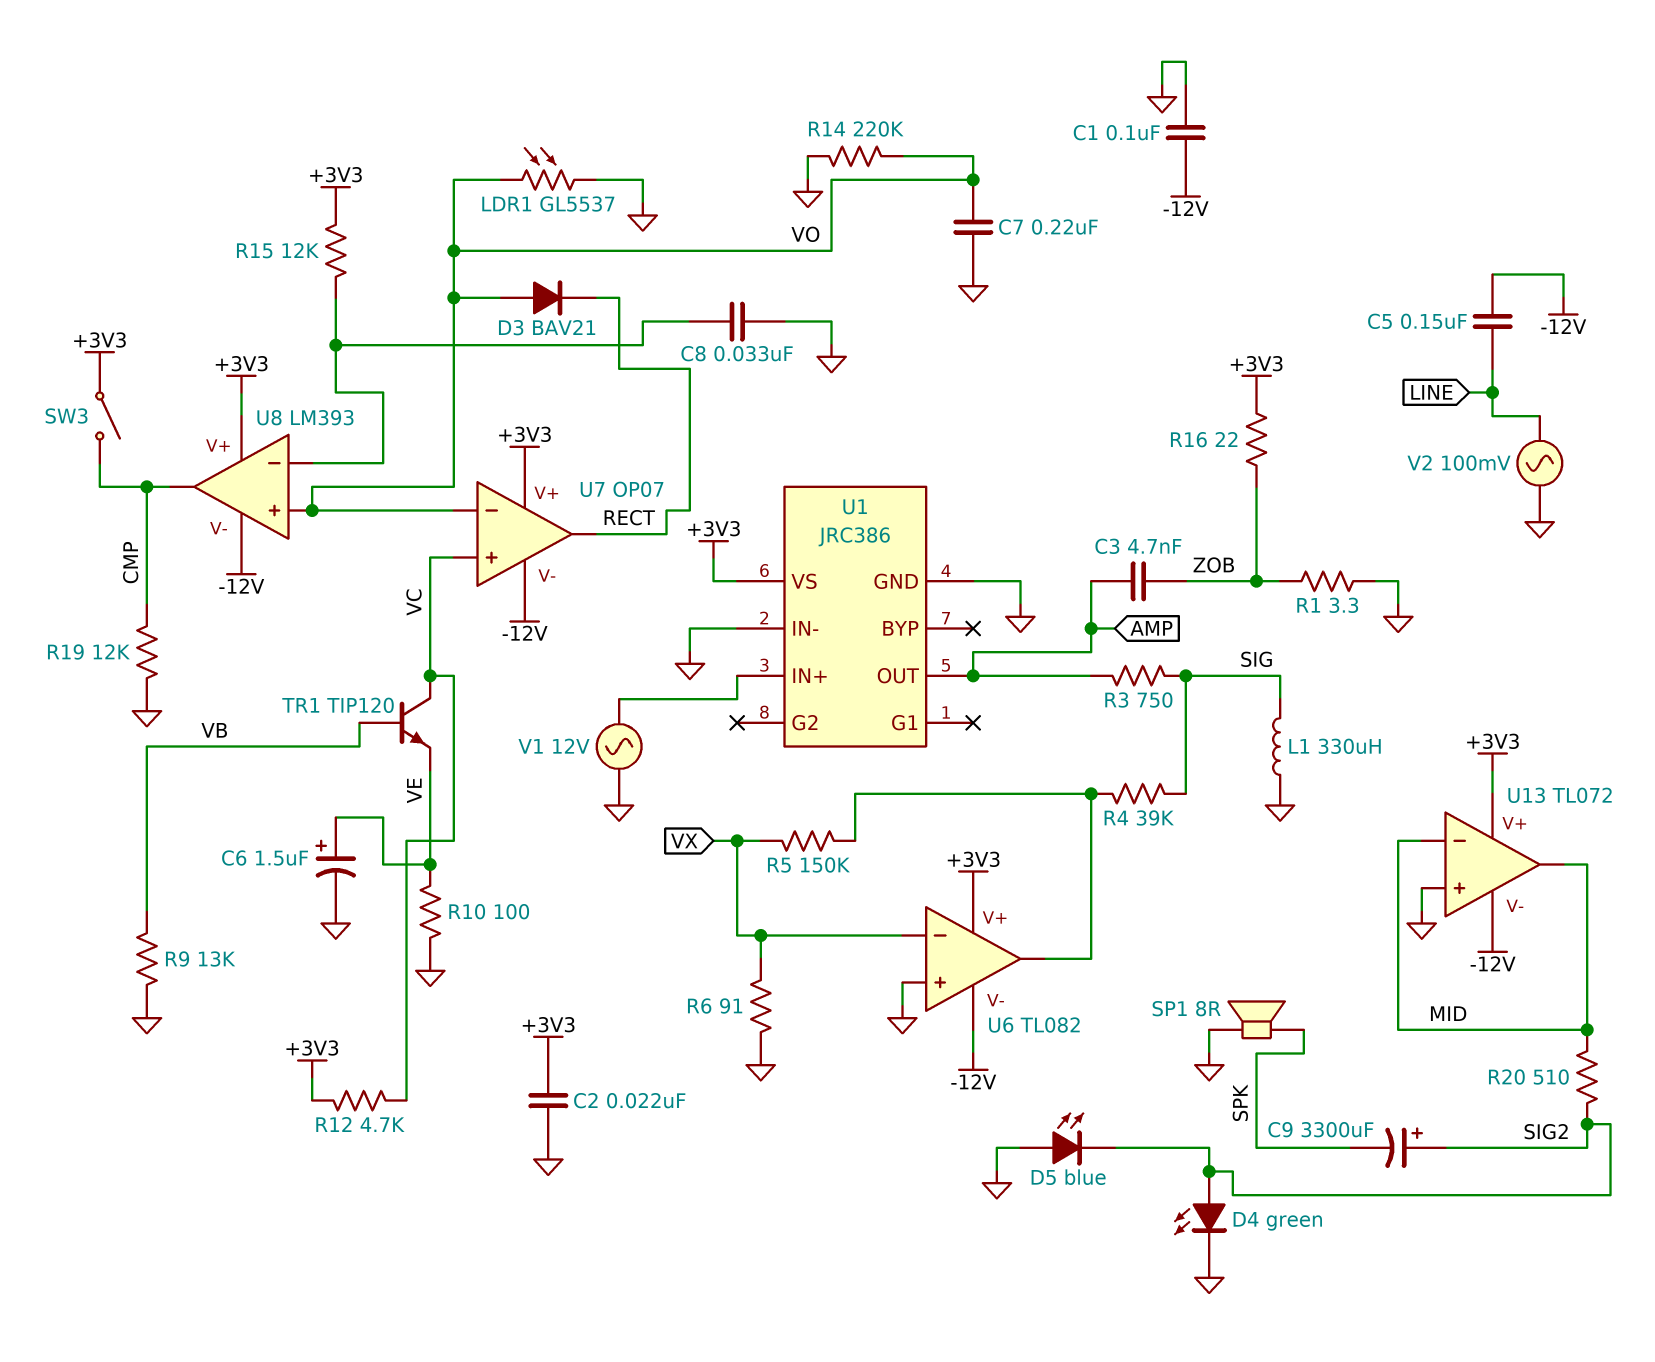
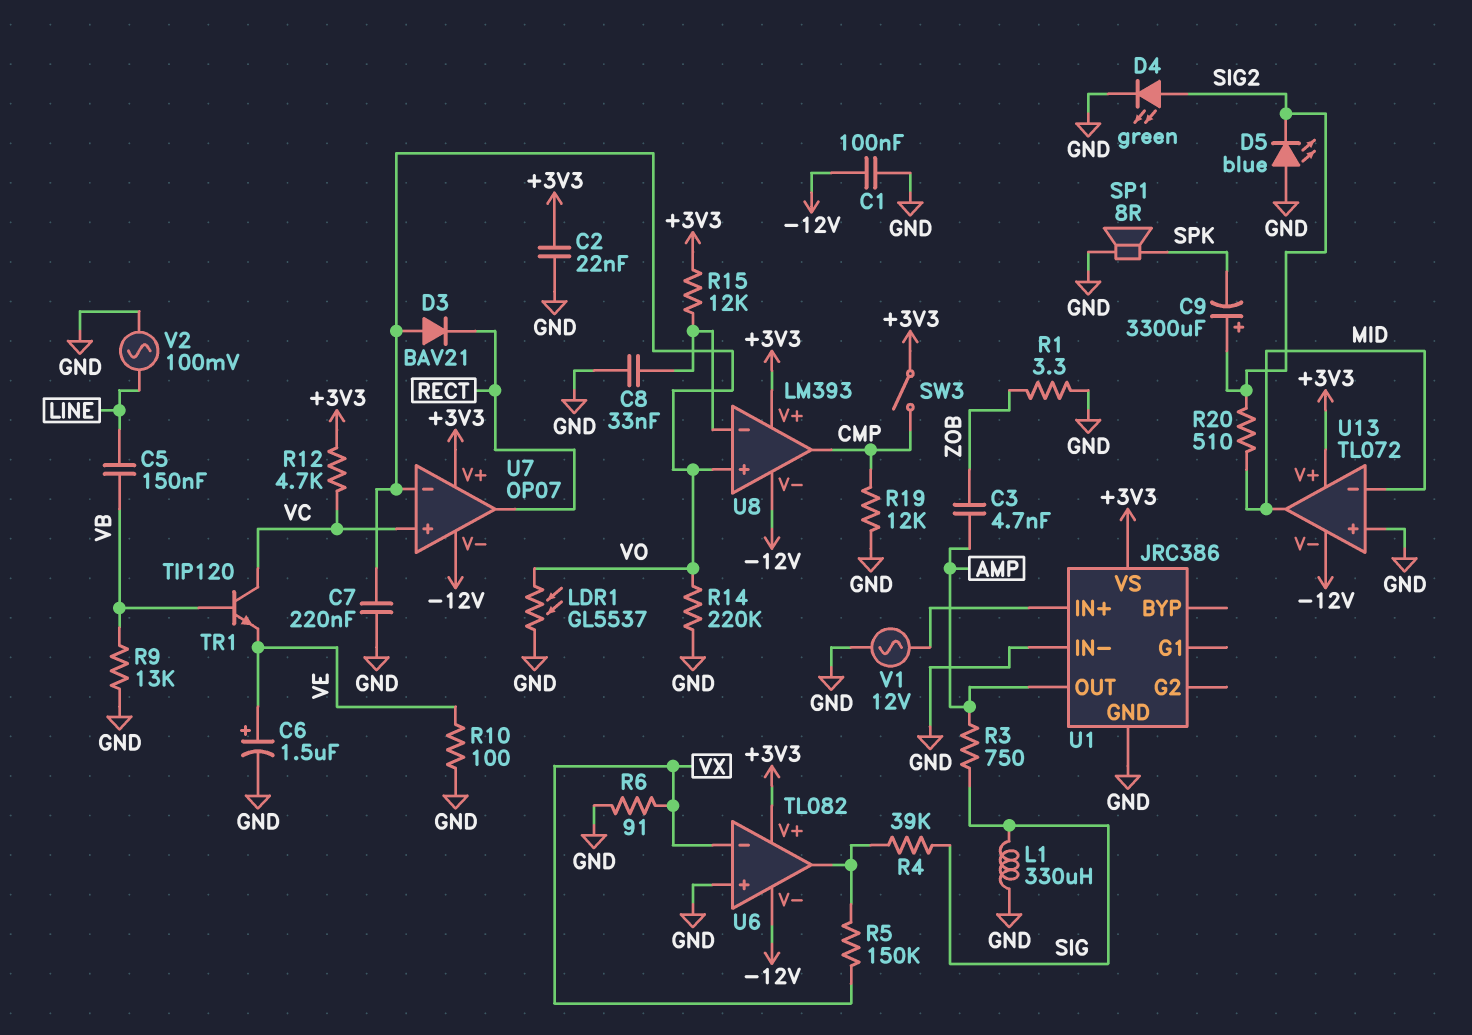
C5: 150nF (-12V, LINE) -> 150nF (LINE, VB)
R16: 22 (+3V3, ZOB) -> none

